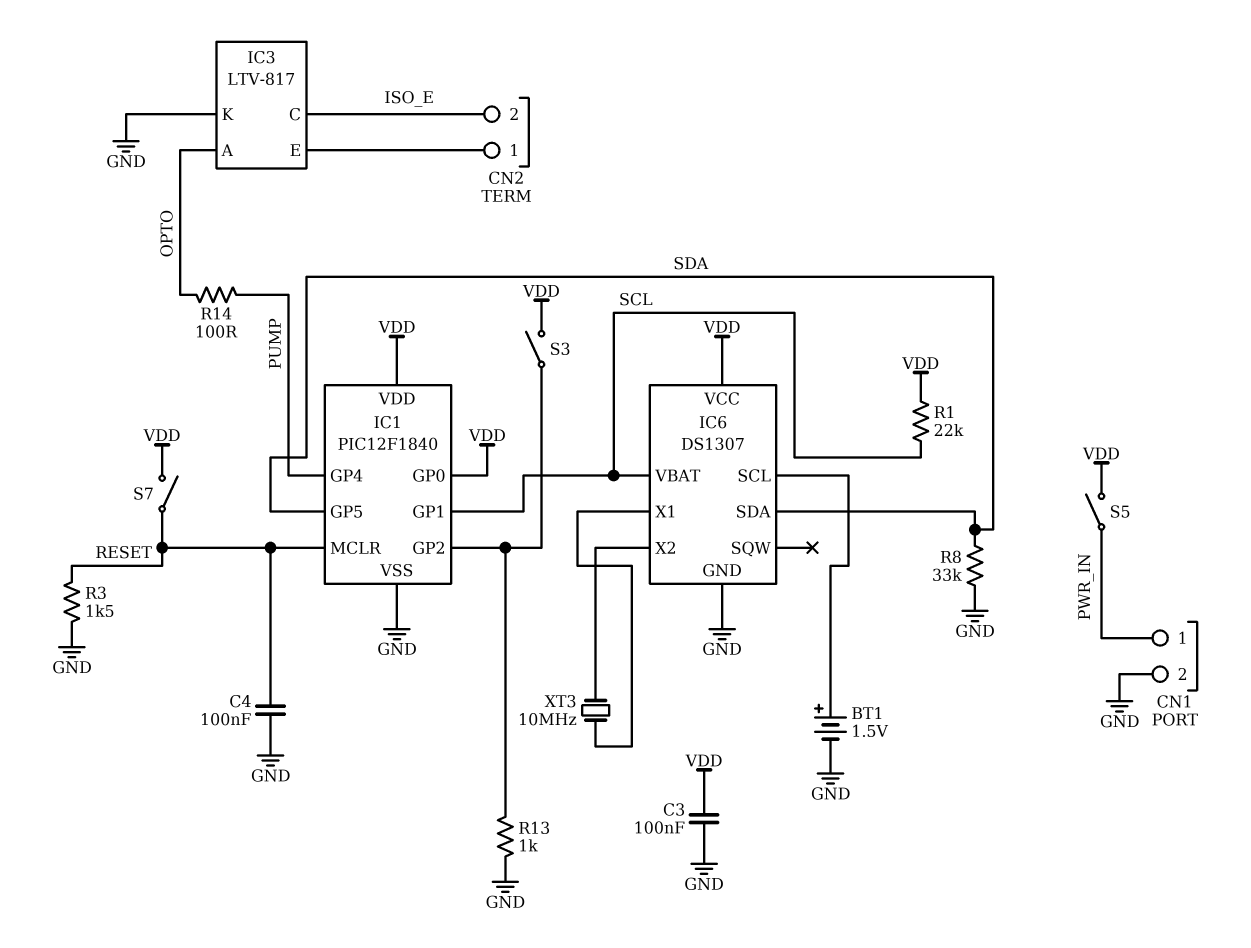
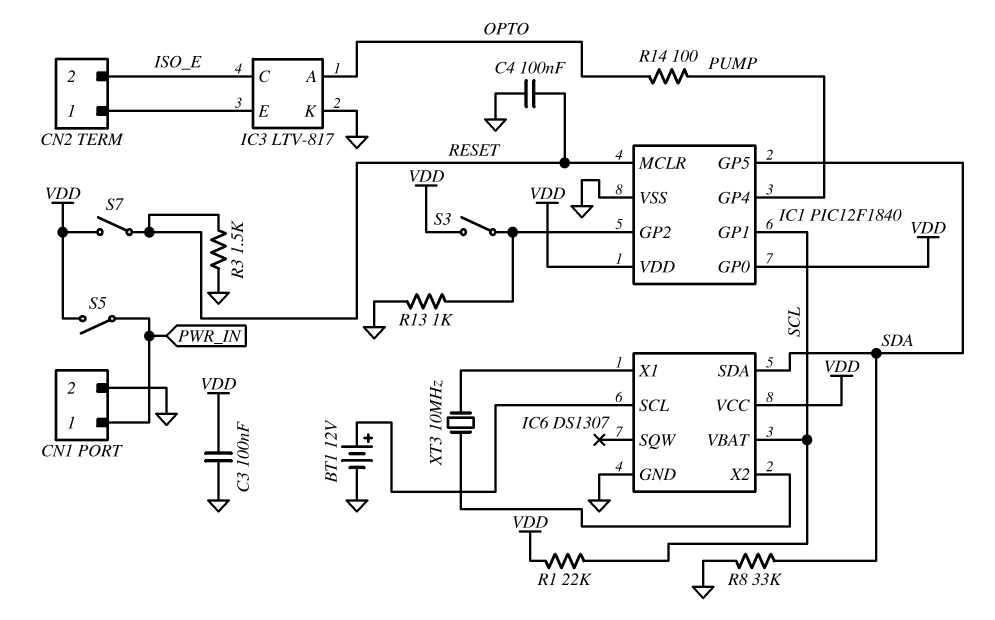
BT1: 1.5V (plus IC6/SCL, minus GND) -> 12V (plus IC6/SCL, minus GND)

